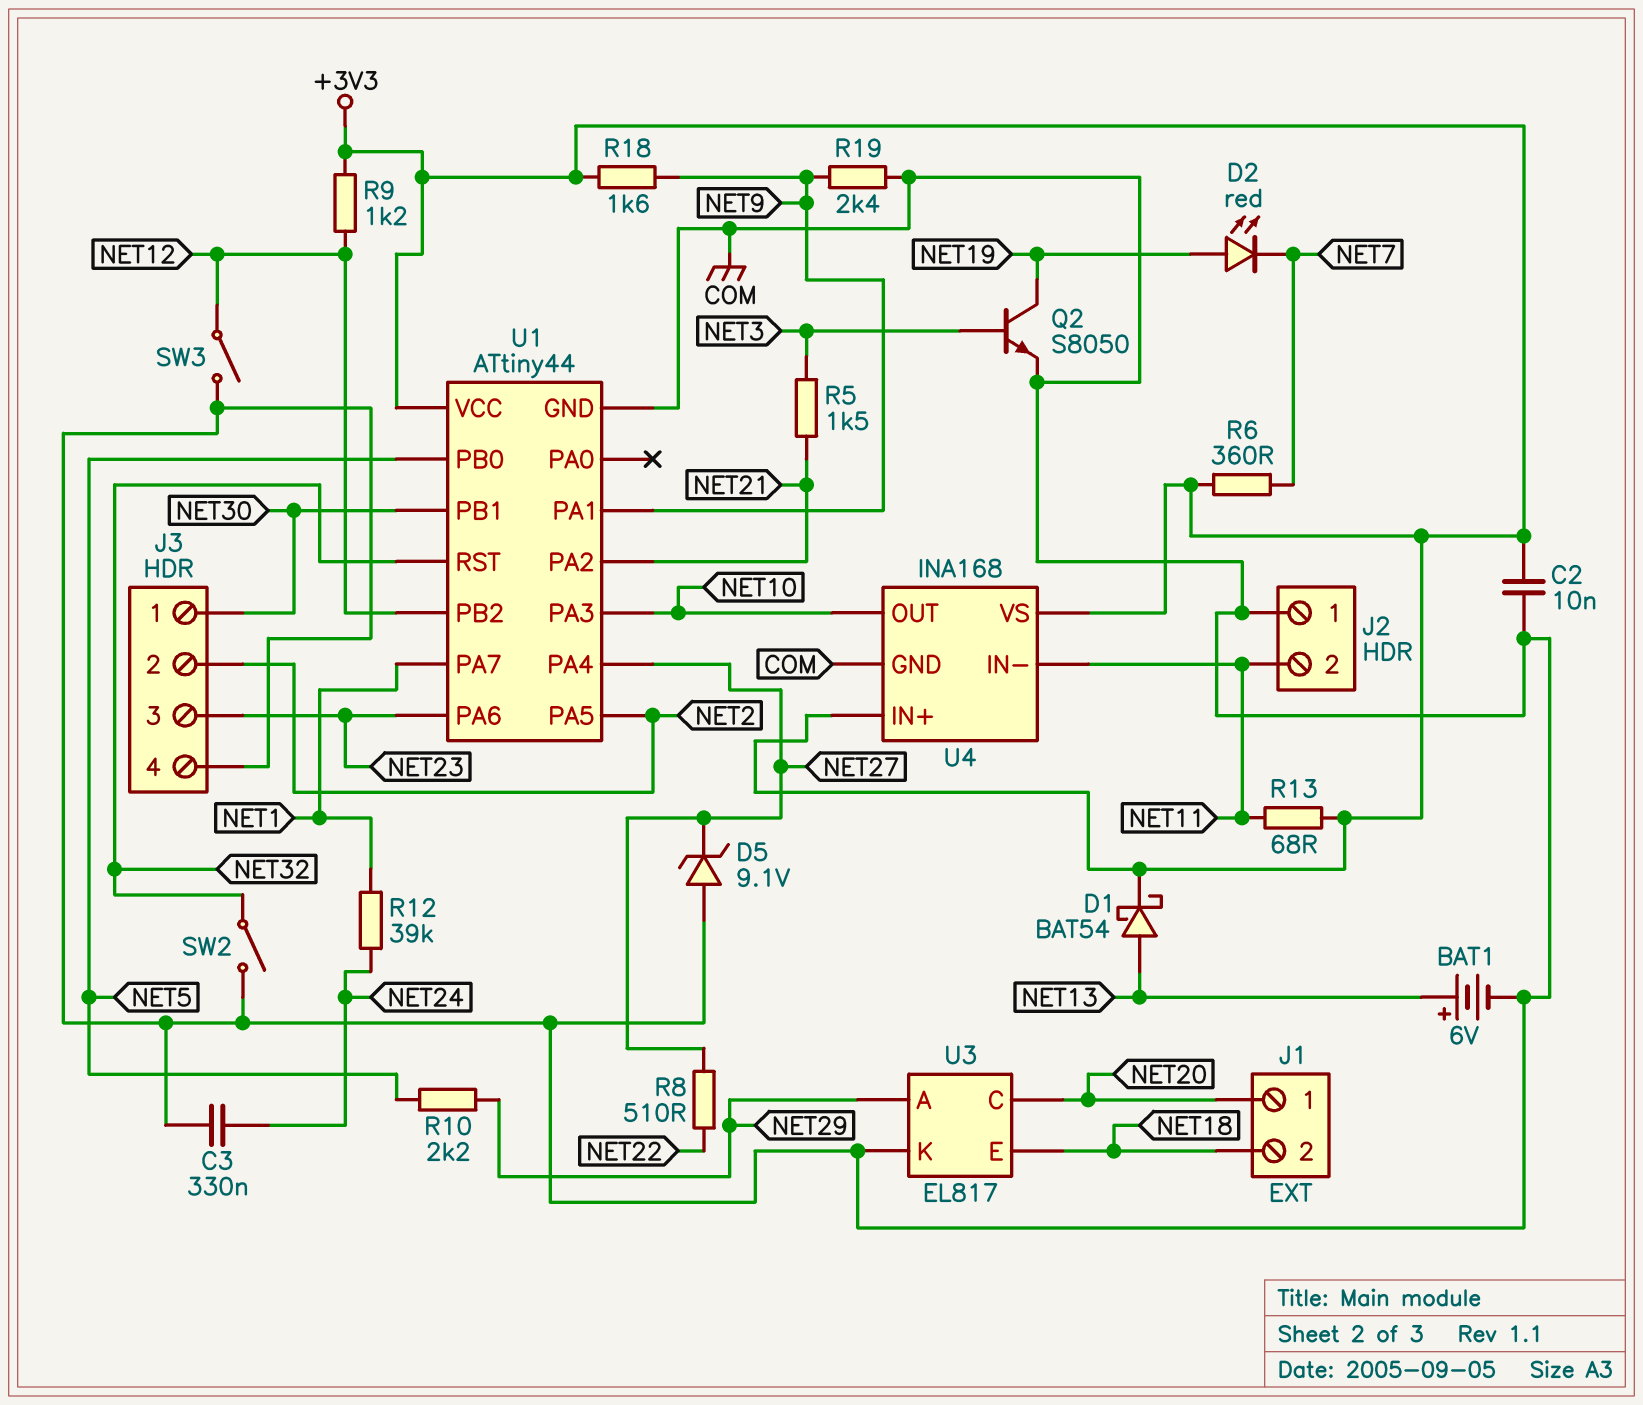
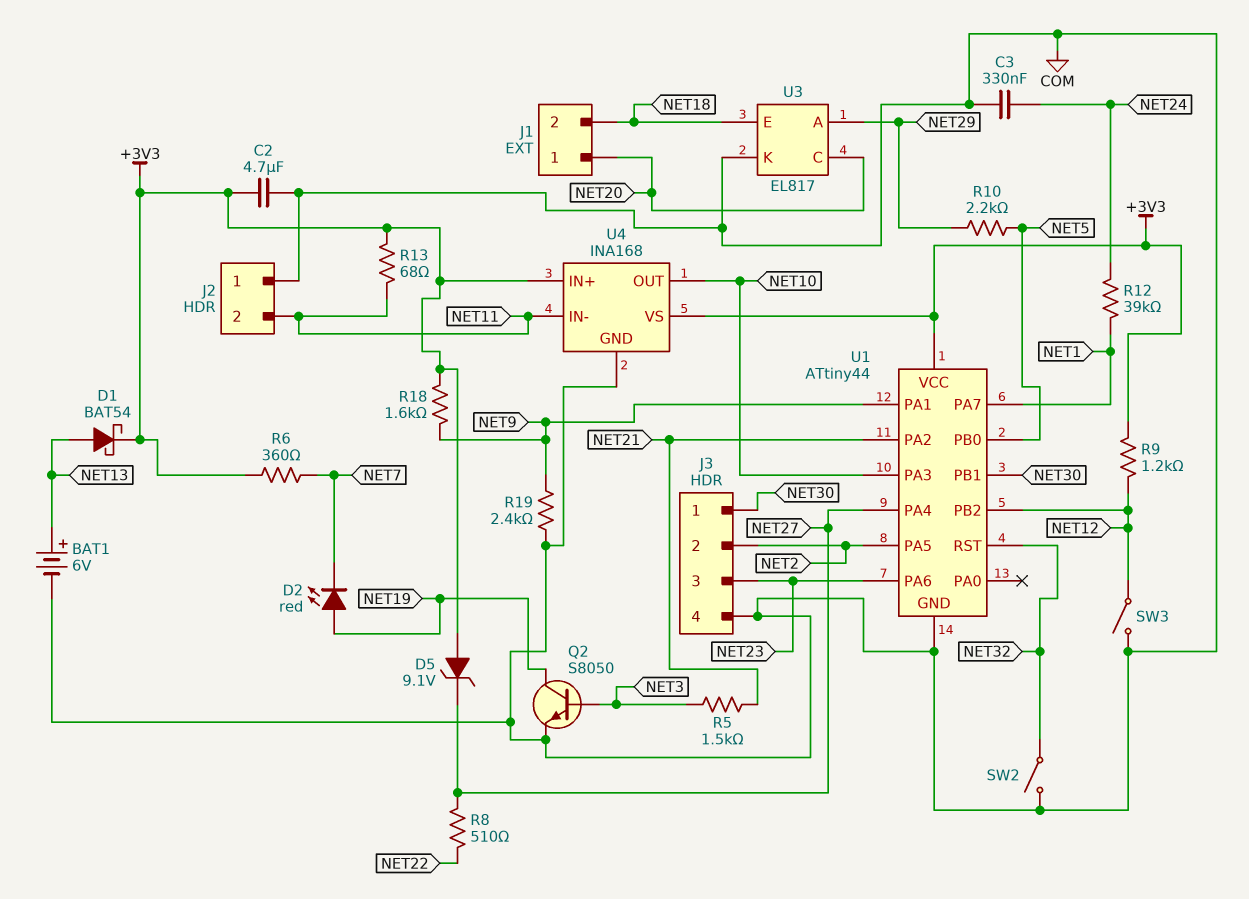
C2: 10nF (+3V3, COM) -> 4.7uF (+3V3, COM)
D5: zener 9.1V (A COM, K NET27) -> zener 9.1V (A +3V3, K NET27)

